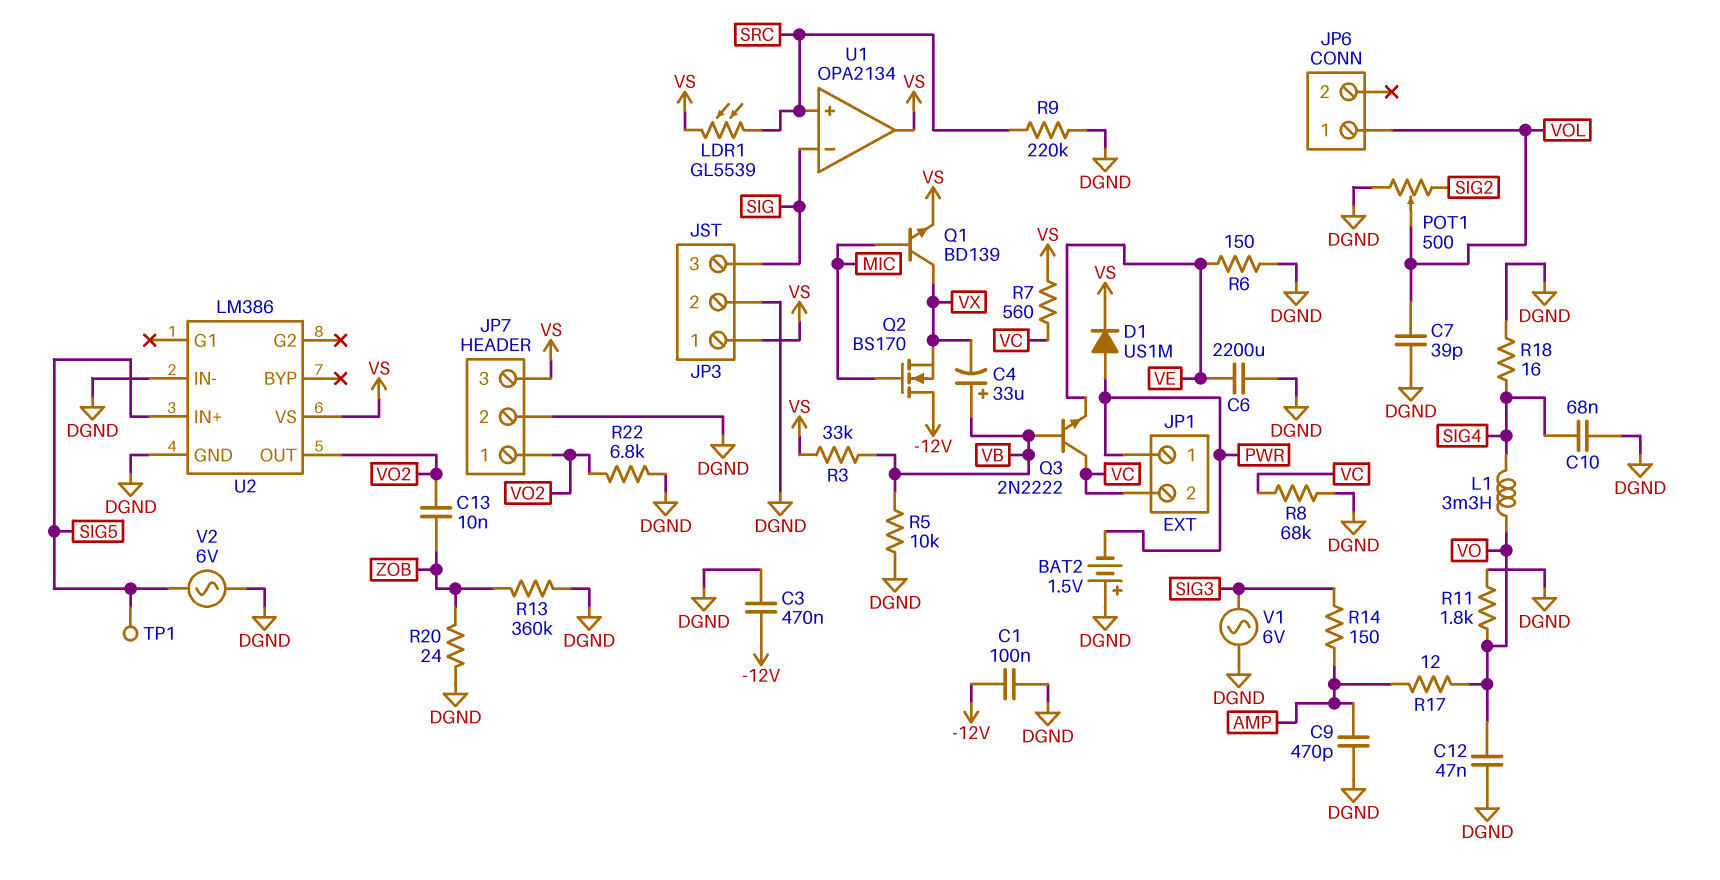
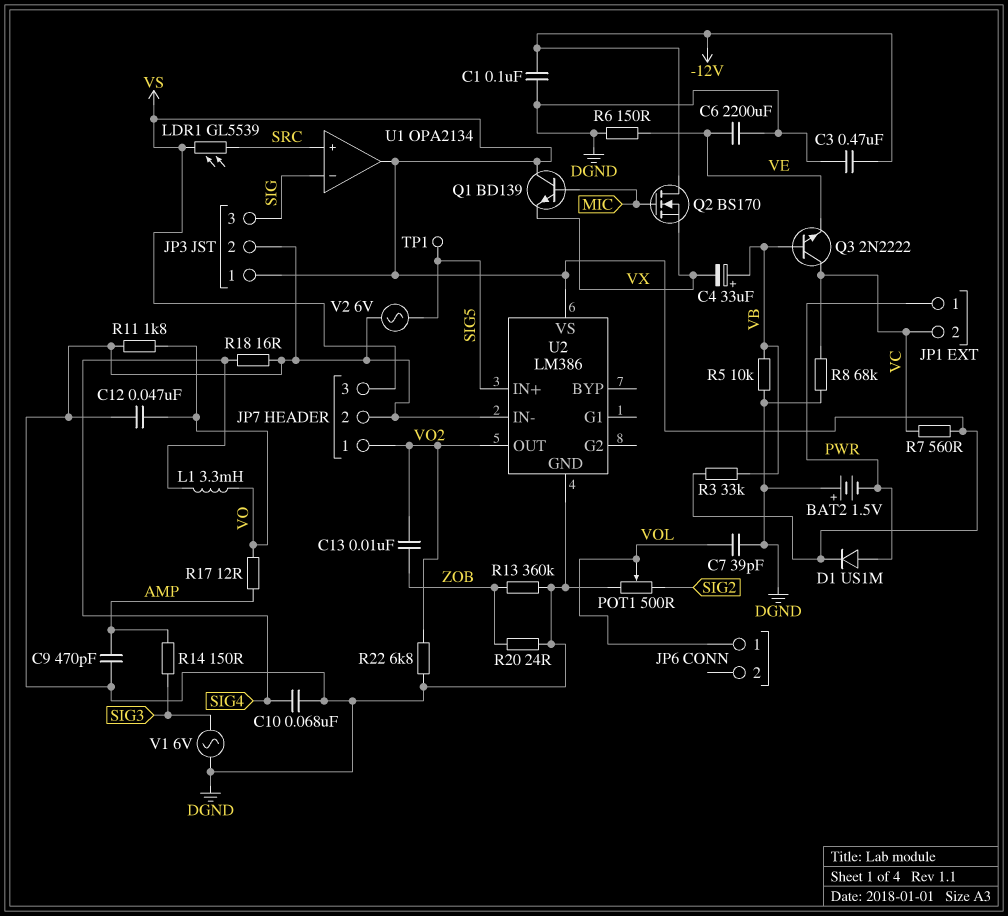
Q1: NPN BD139 (B MIC, C VX, E VS) -> NPN BD139 (B MIC, C VS, E VX)
R9: 220k (DGND, SRC) -> none

